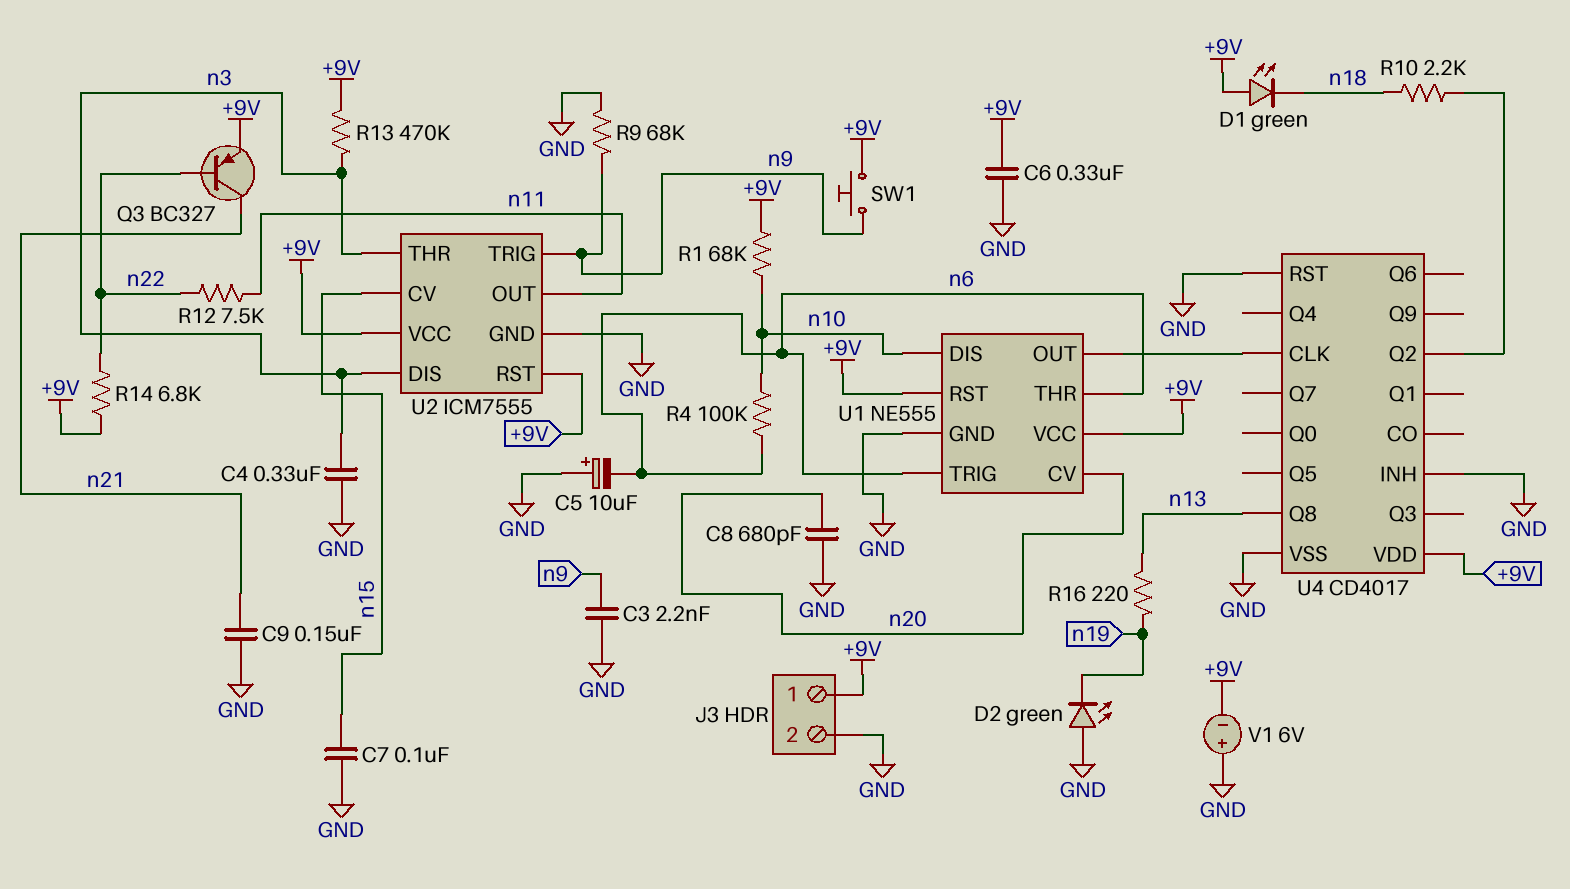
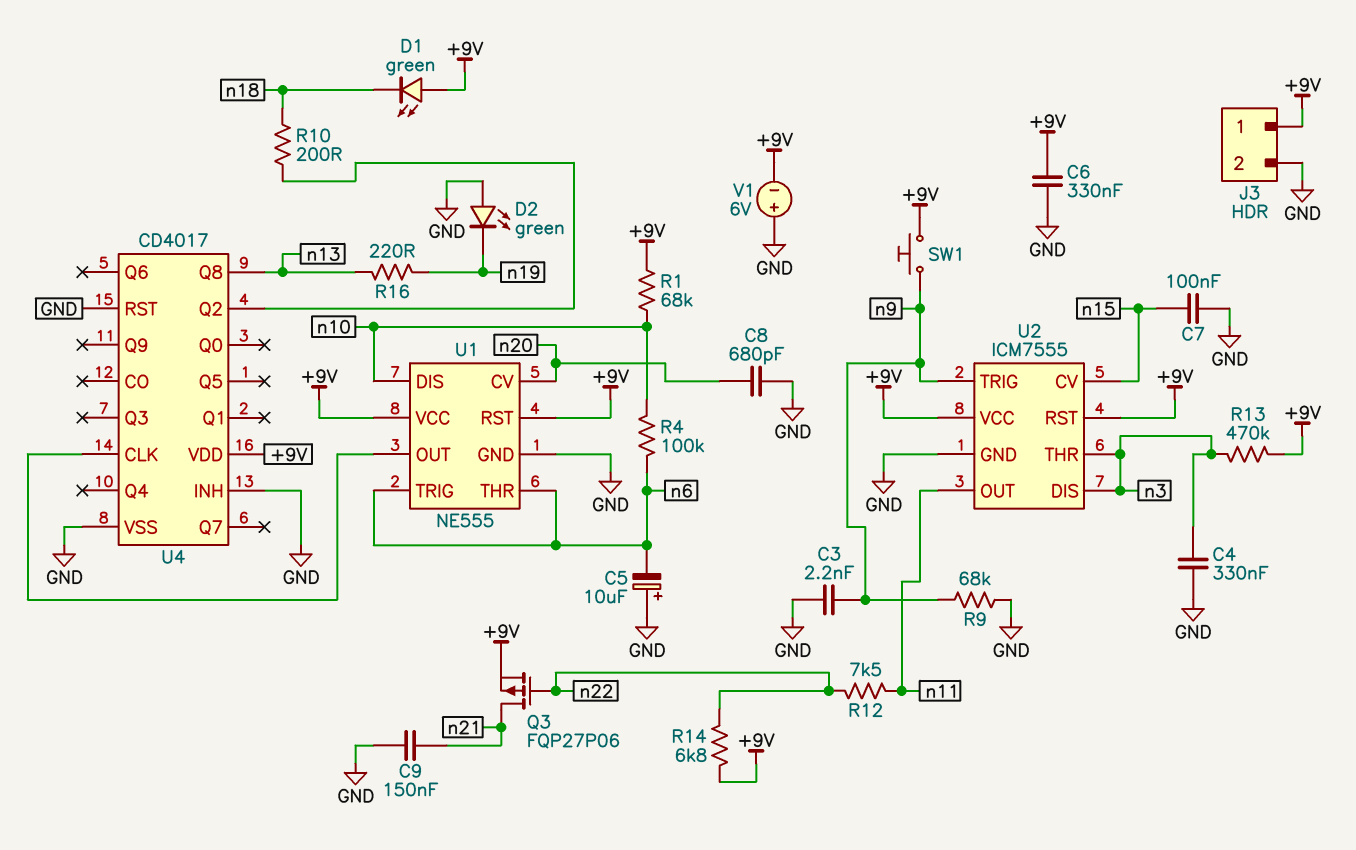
Q3: PNP BC327 (B n22, C n21, E +9V) -> PMOS FQP27P06 (G n22, D n21, S +9V)
R10: 2.2k (U4/Q2, n18) -> 200 (U4/Q2, n18)

